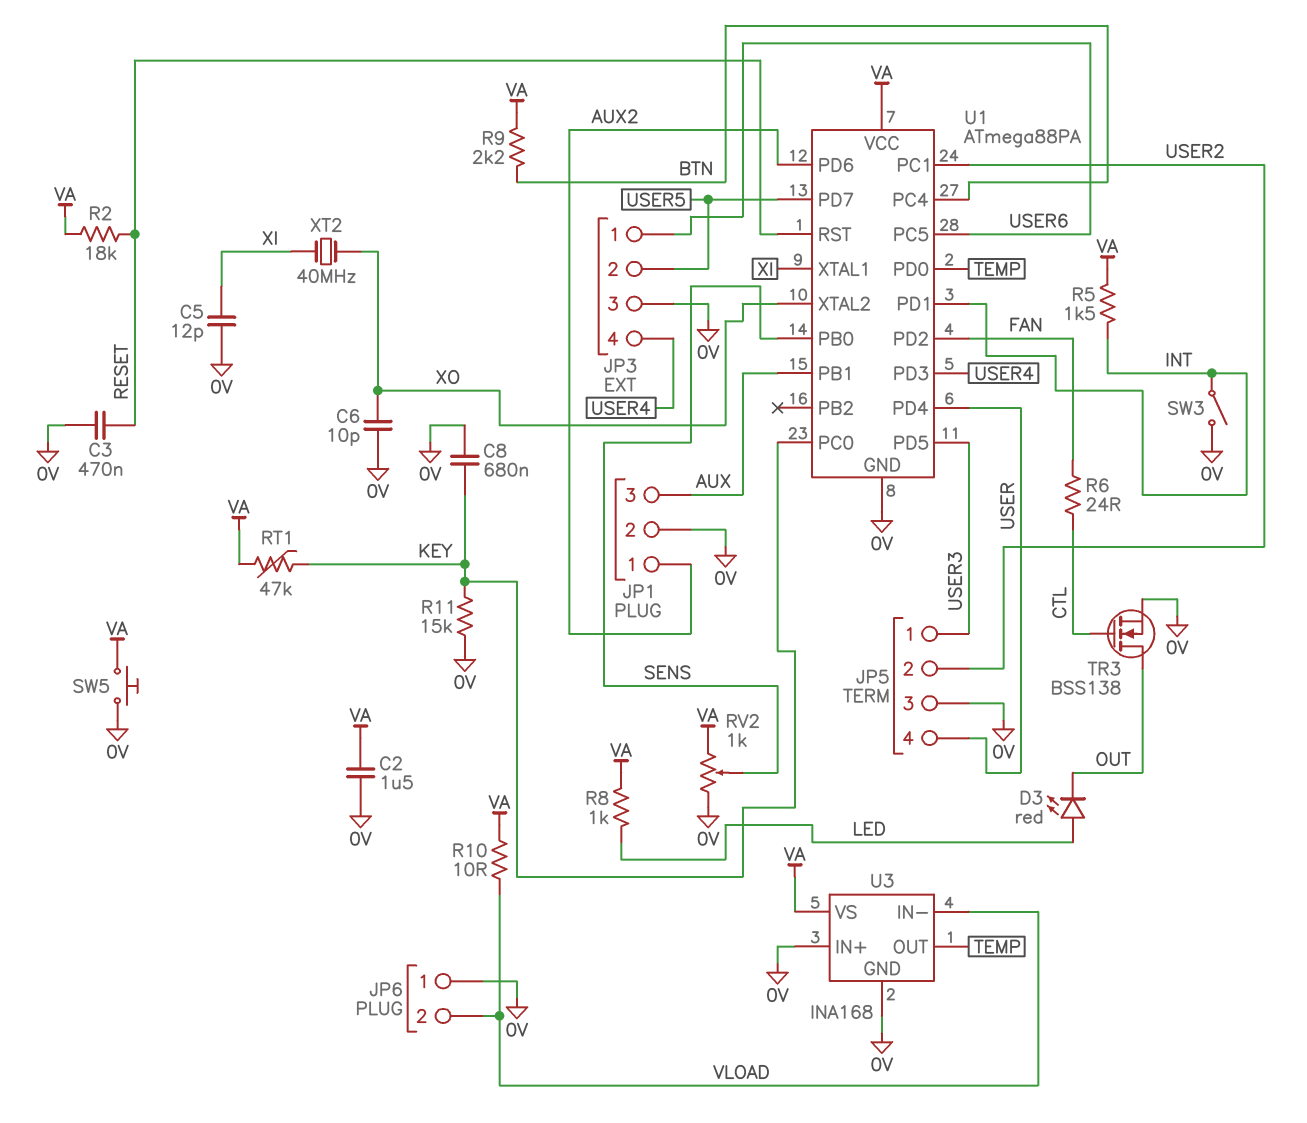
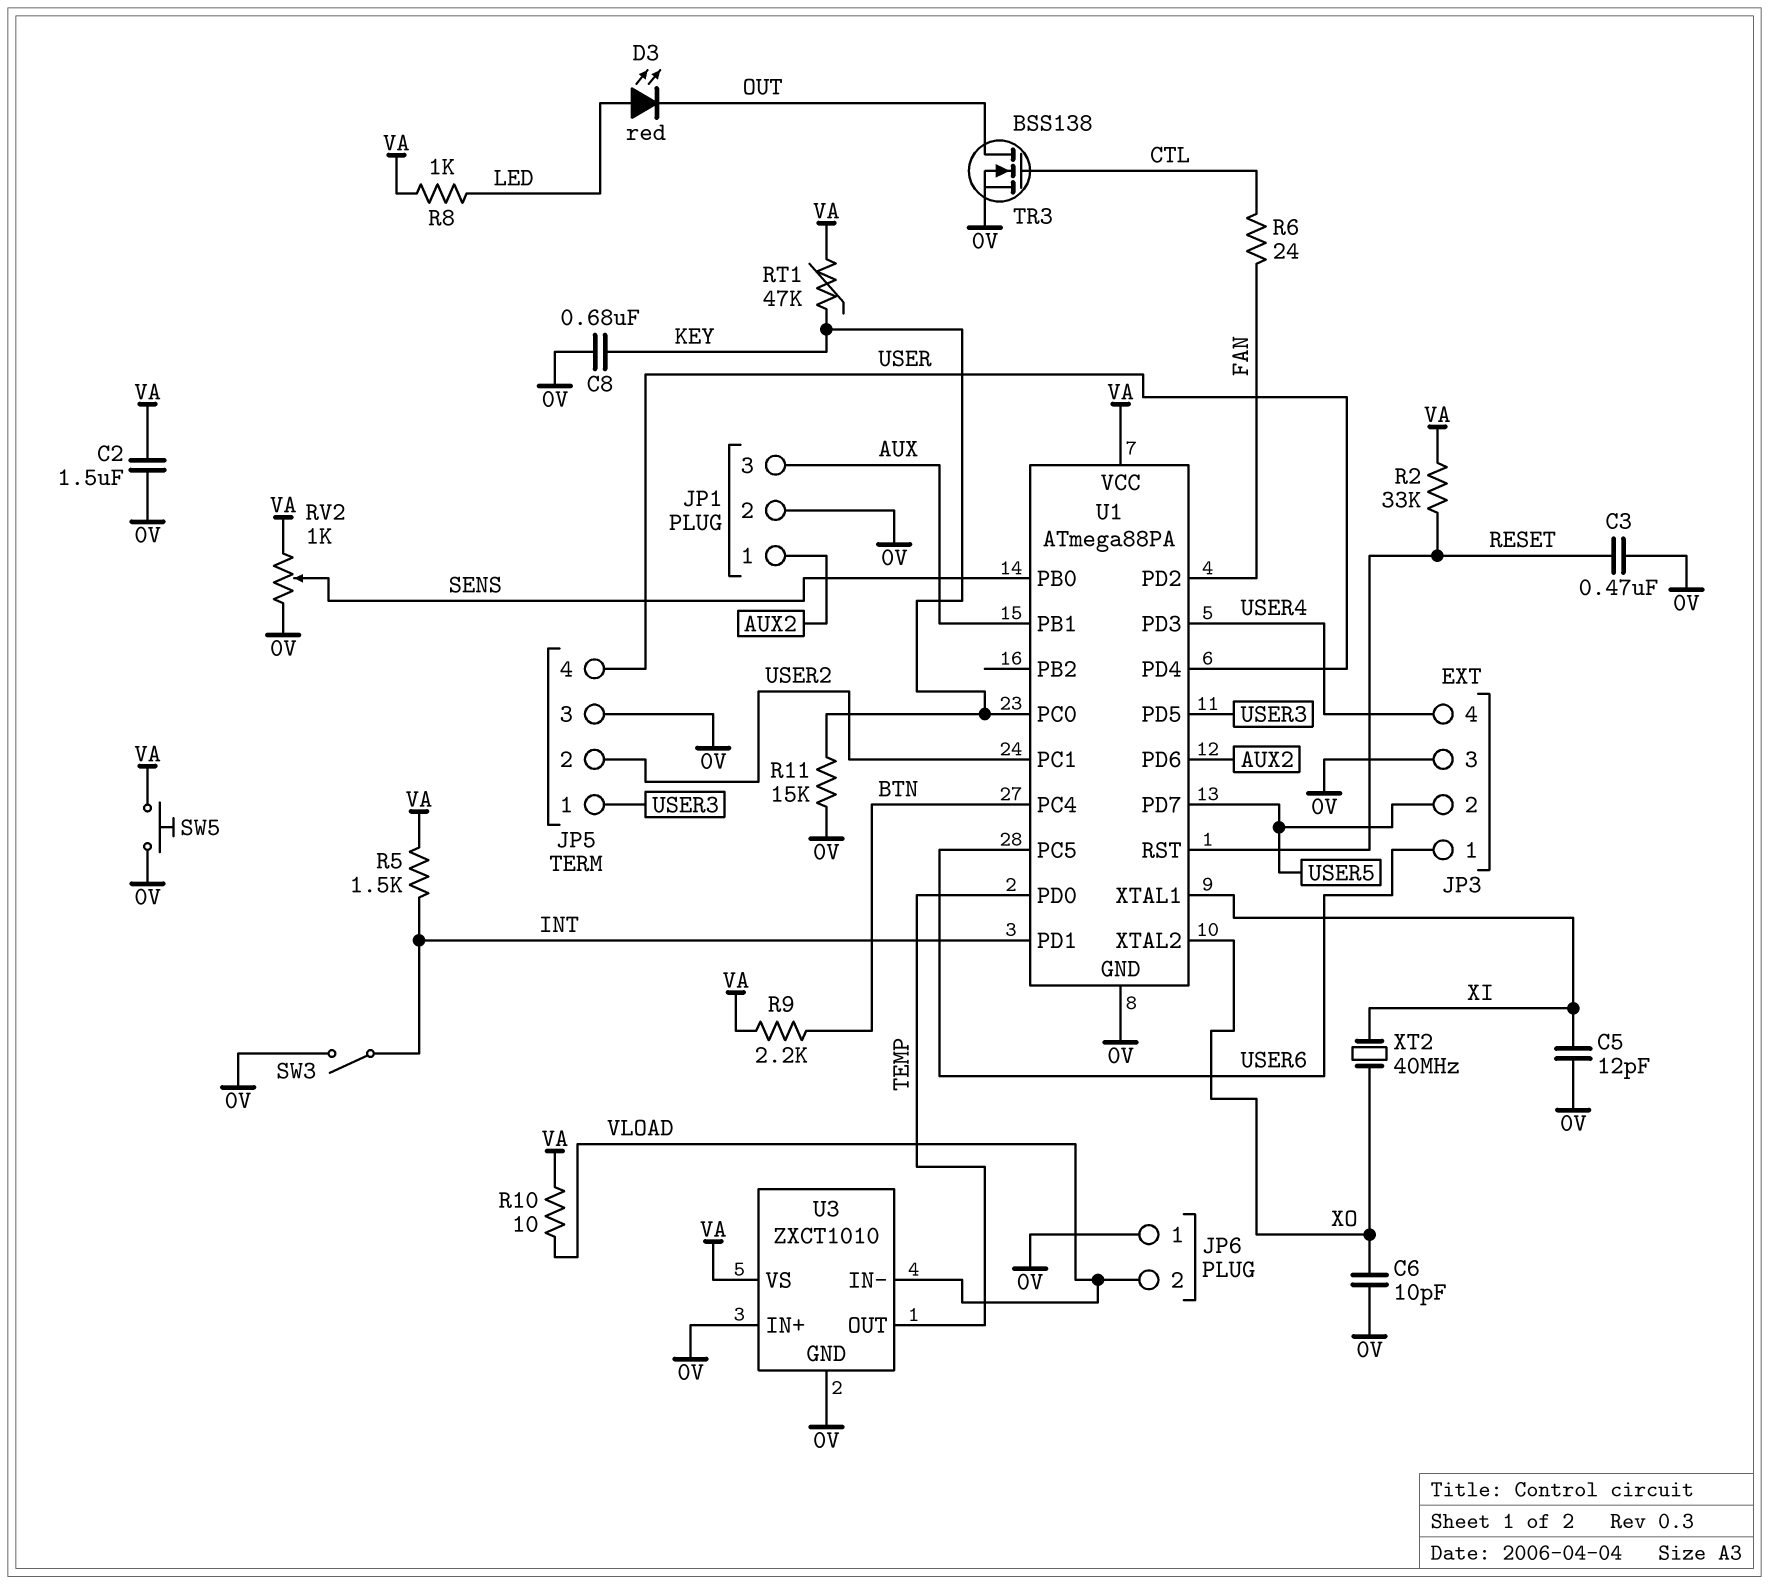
R2: 18k (RESET, VA) -> 33k (RESET, VA)
U3: INA168 -> ZXCT1010

